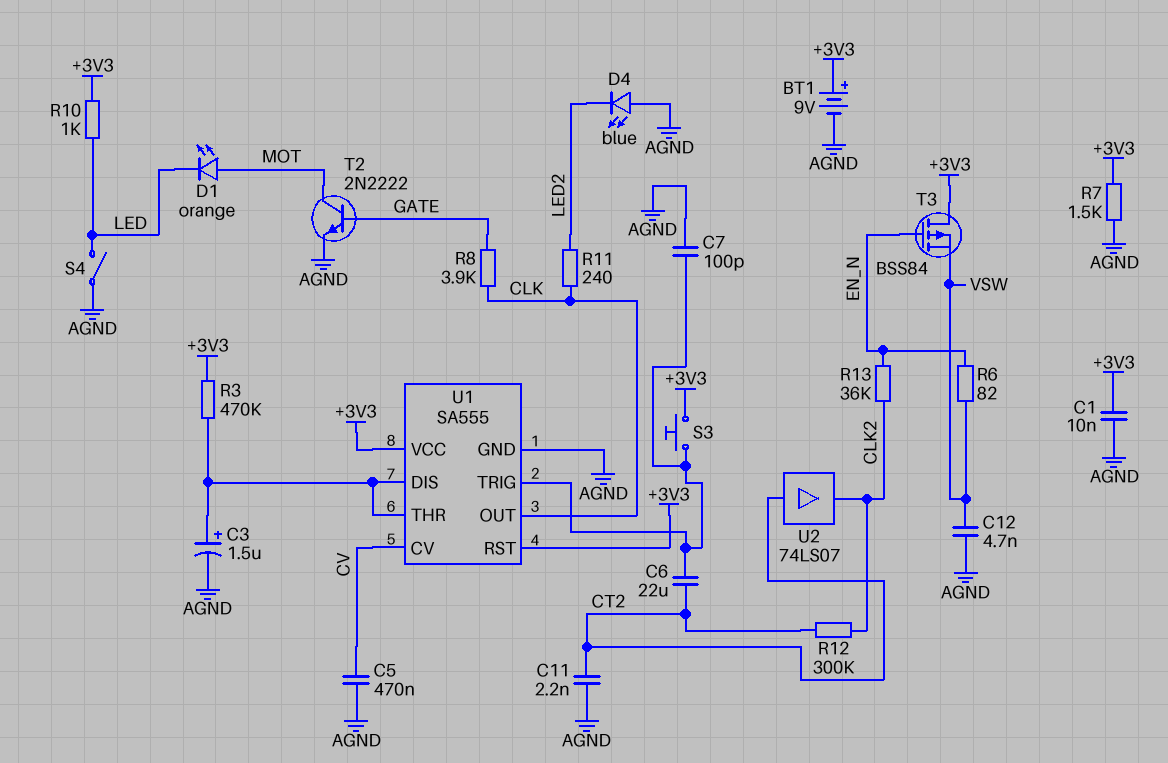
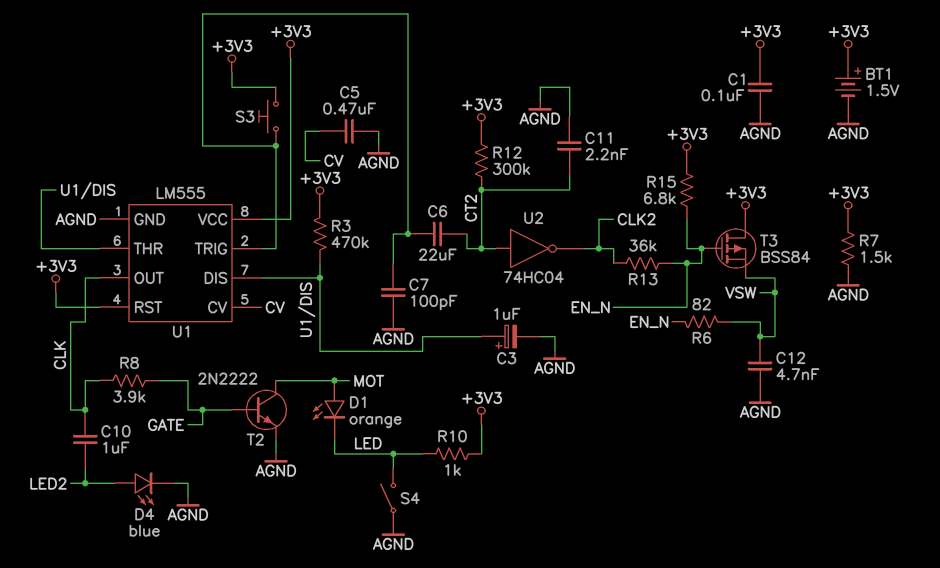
BT1: 9V (plus +3V3, minus AGND) -> 1.5V (plus +3V3, minus AGND)
C1: 10nF (+3V3, AGND) -> 100nF (+3V3, AGND)
C3: 1.5uF (plus U1/DIS, minus AGND) -> 1uF (plus U1/DIS, minus AGND)
C10: none -> 1uF (CLK, LED2)
D4: LED blue (A AGND, K LED2) -> LED blue (A LED2, K AGND)
R11: 240 (CLK, LED2) -> none
R12: 300k (CLK2, CT2) -> 300k (+3V3, CT2)
R15: none -> 6.8k (+3V3, EN_N)
U1: SA555 -> LM555
U2: buffer 74LS07 (in CT2, out CLK2) -> NOT 74HC04 (in CT2, out CLK2)

